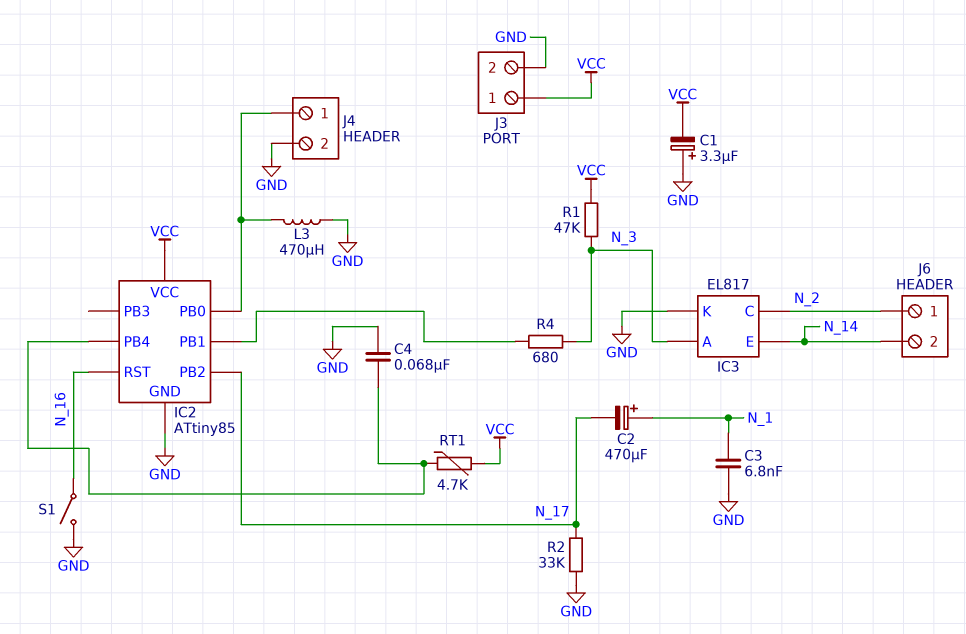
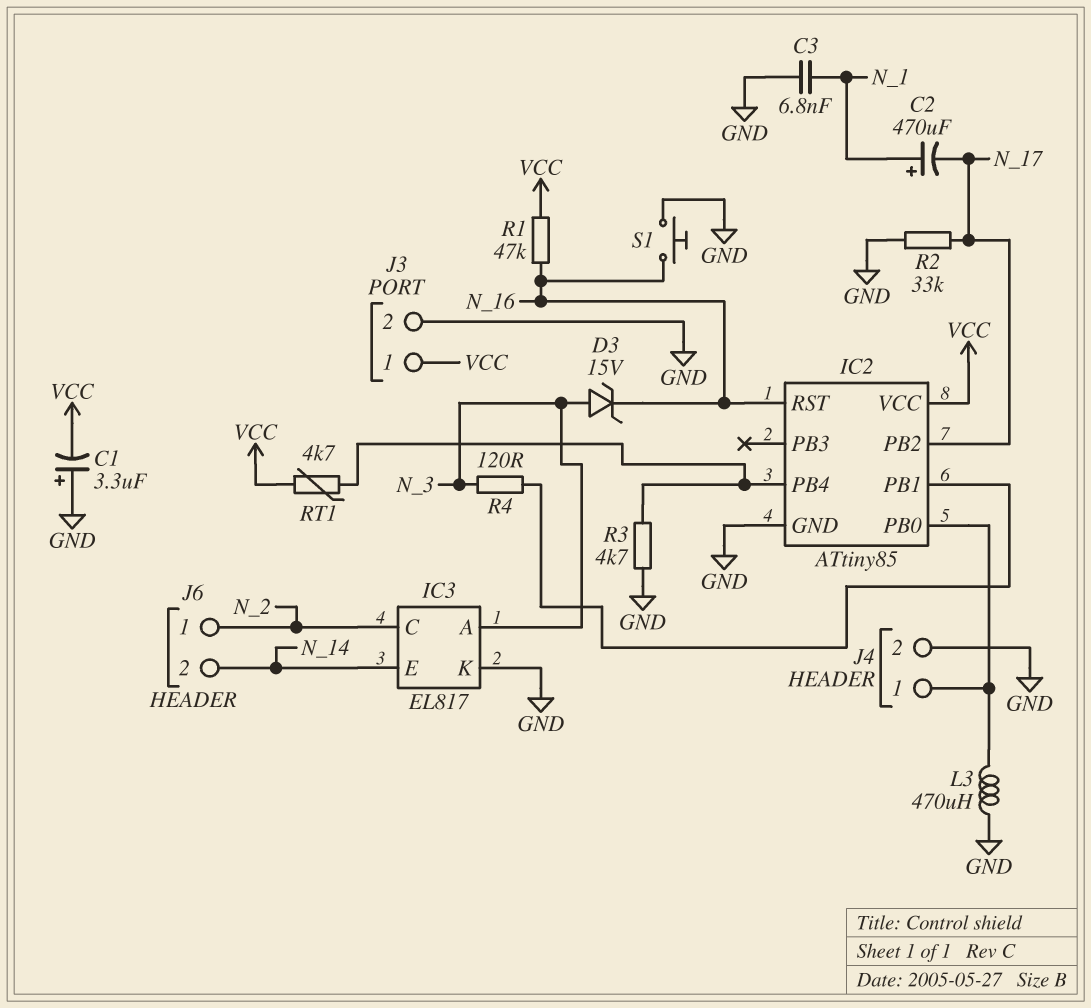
C4: 68nF (GND, IC2/PB4) -> none
D3: none -> zener 15V (A N_3, K N_16)
R1: 47k (N_3, VCC) -> 47k (N_16, VCC)
R3: none -> 4.7k (GND, IC2/PB4)
R4: 680 (IC2/PB1, N_3) -> 120 (IC2/PB1, N_3)
S1: switch (GND, N_16) -> button (GND, N_16)

